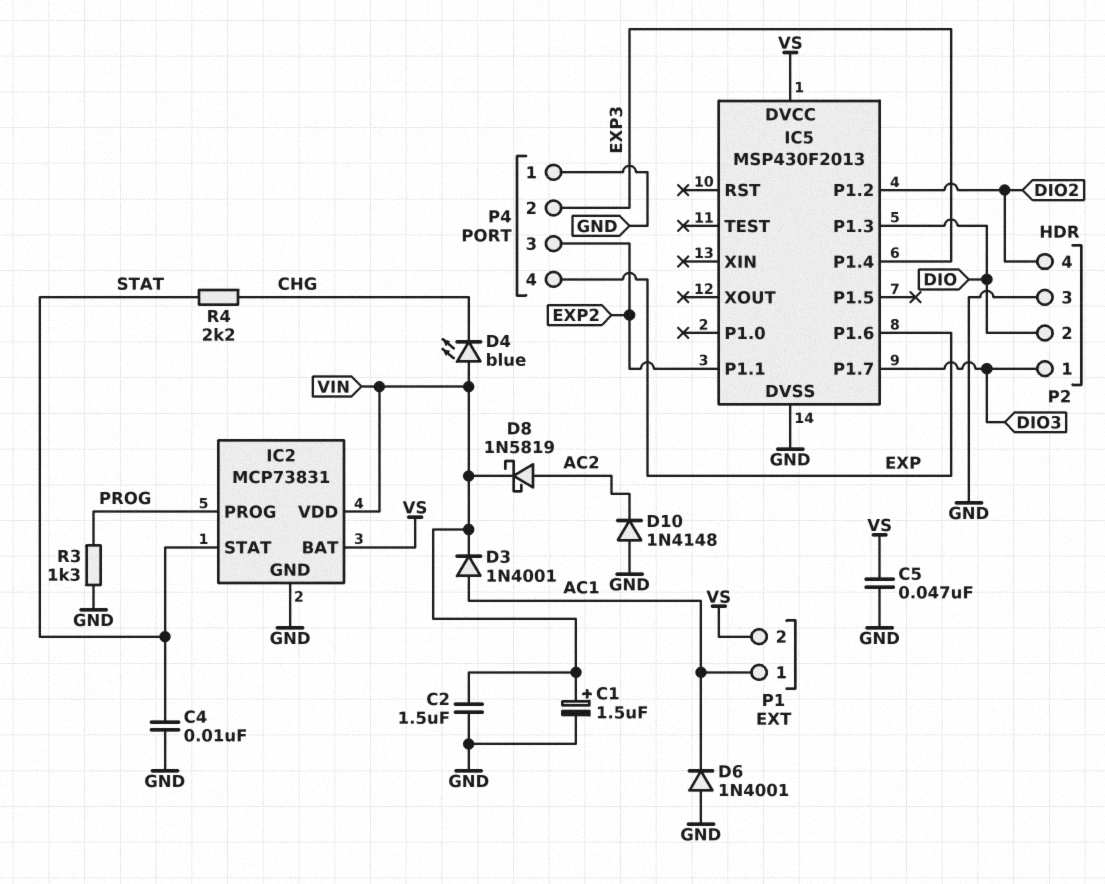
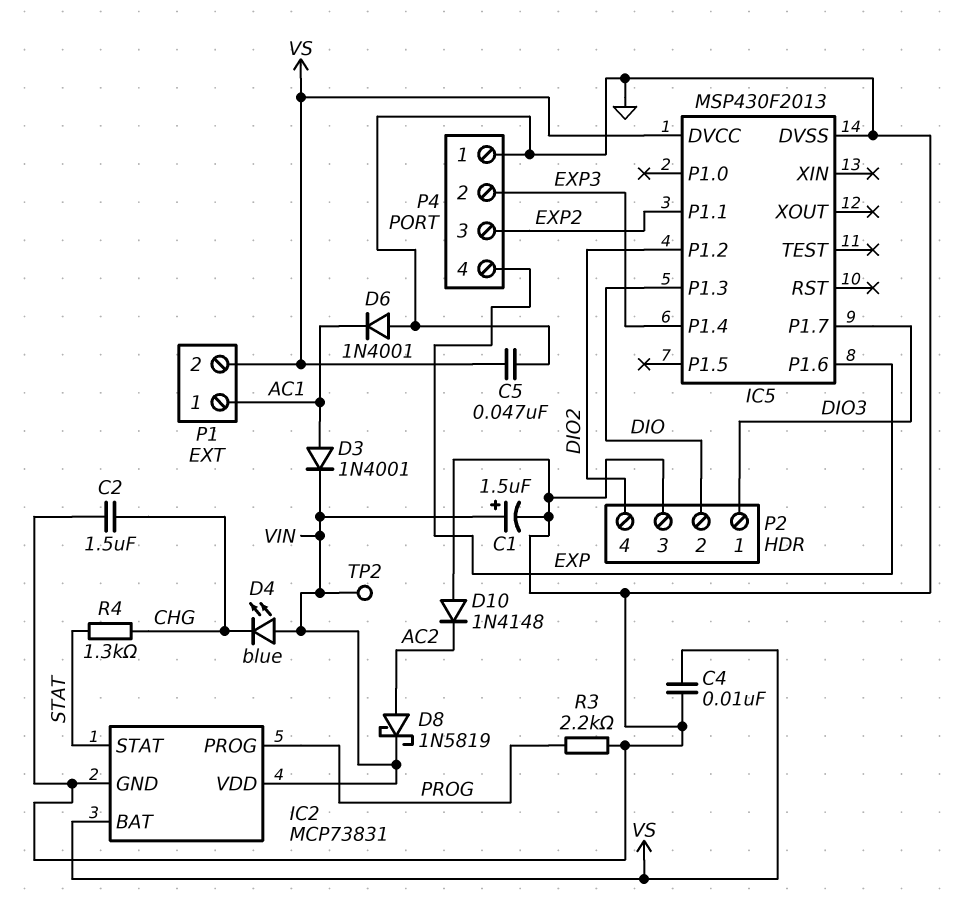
C2: 1.5uF (GND, VIN) -> 1.5uF (CHG, GND)
C4: 10nF (GND, STAT) -> 10nF (GND, VS)
R3: 1.3k (GND, PROG) -> 2.2k (GND, PROG)
R4: 2.2k (CHG, STAT) -> 1.3k (CHG, STAT)
TP2: none -> test point (VIN)

